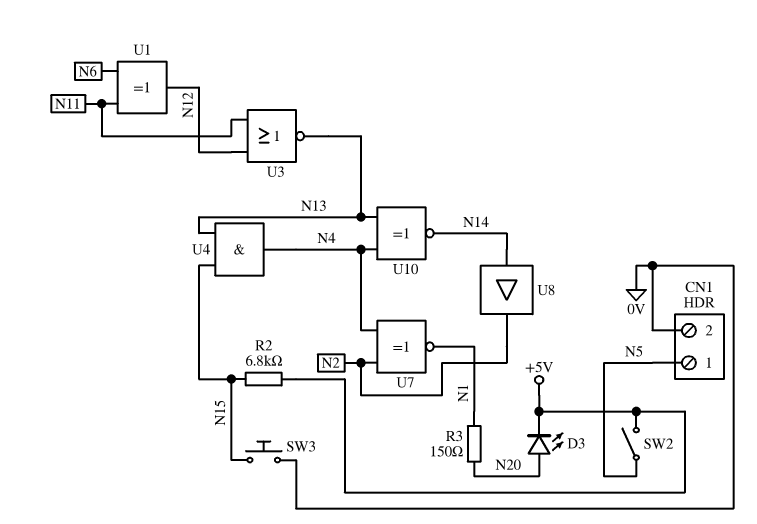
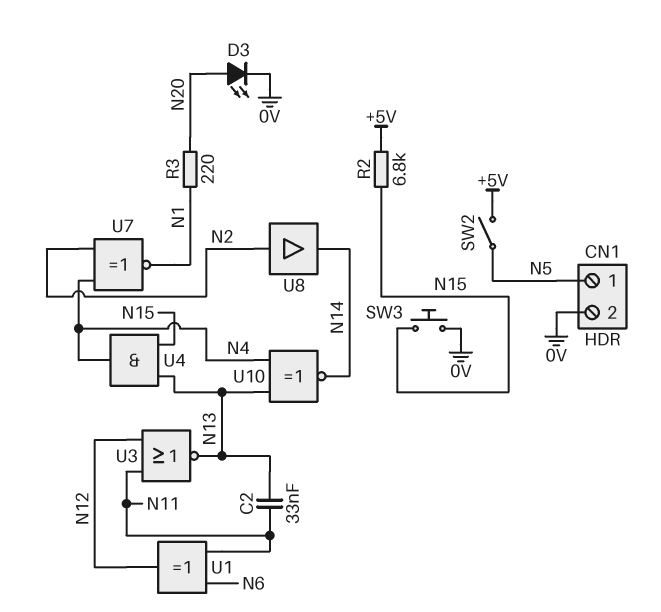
C2: none -> 33nF (N11, N13)
D3: LED (A N20, K +5V) -> LED (A N20, K 0V)
R3: 150 (N1, N20) -> 220 (N1, N20)
U8: buffer (in N14, out N2) -> buffer (in N2, out N14)

